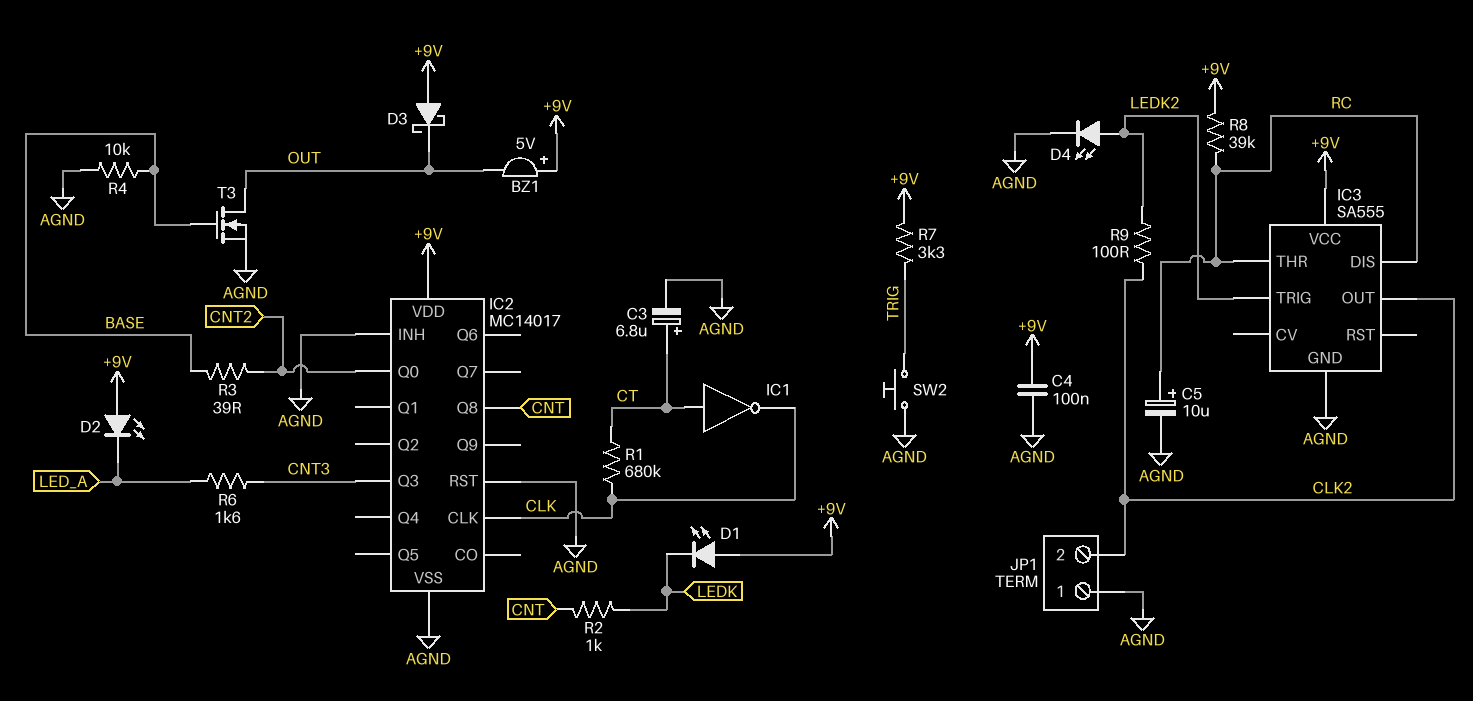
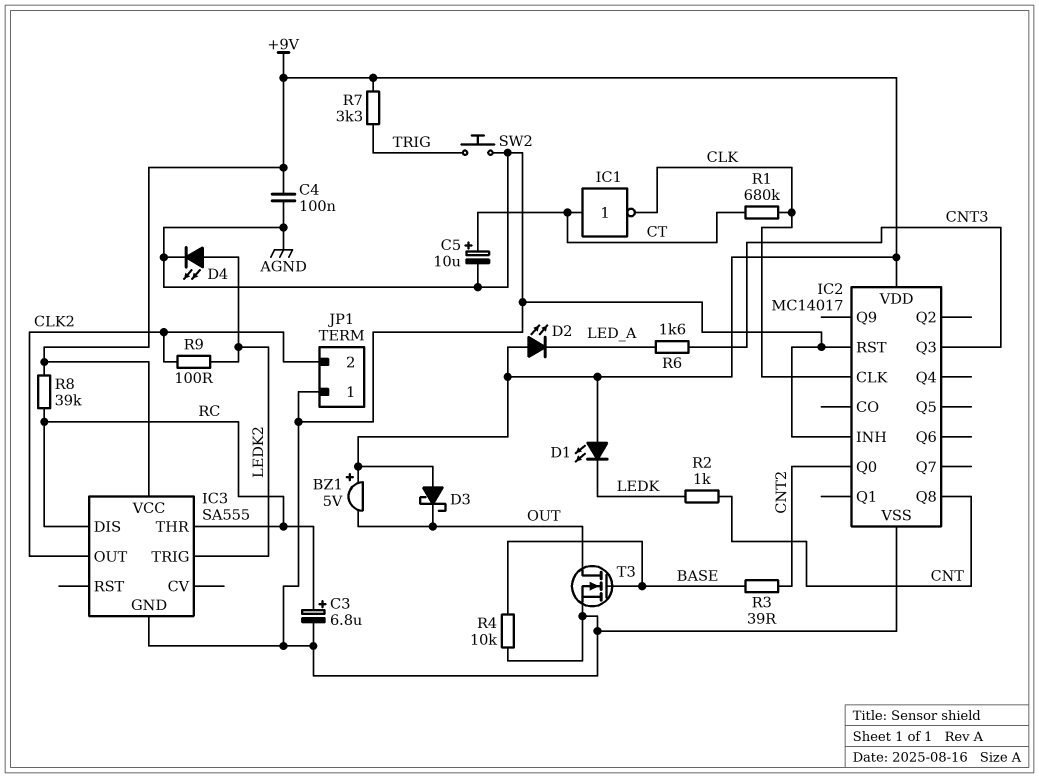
C3: 6.8uF (plus CT, minus AGND) -> 6.8uF (plus RC, minus AGND)
C5: 10uF (plus RC, minus AGND) -> 10uF (plus CT, minus AGND)

